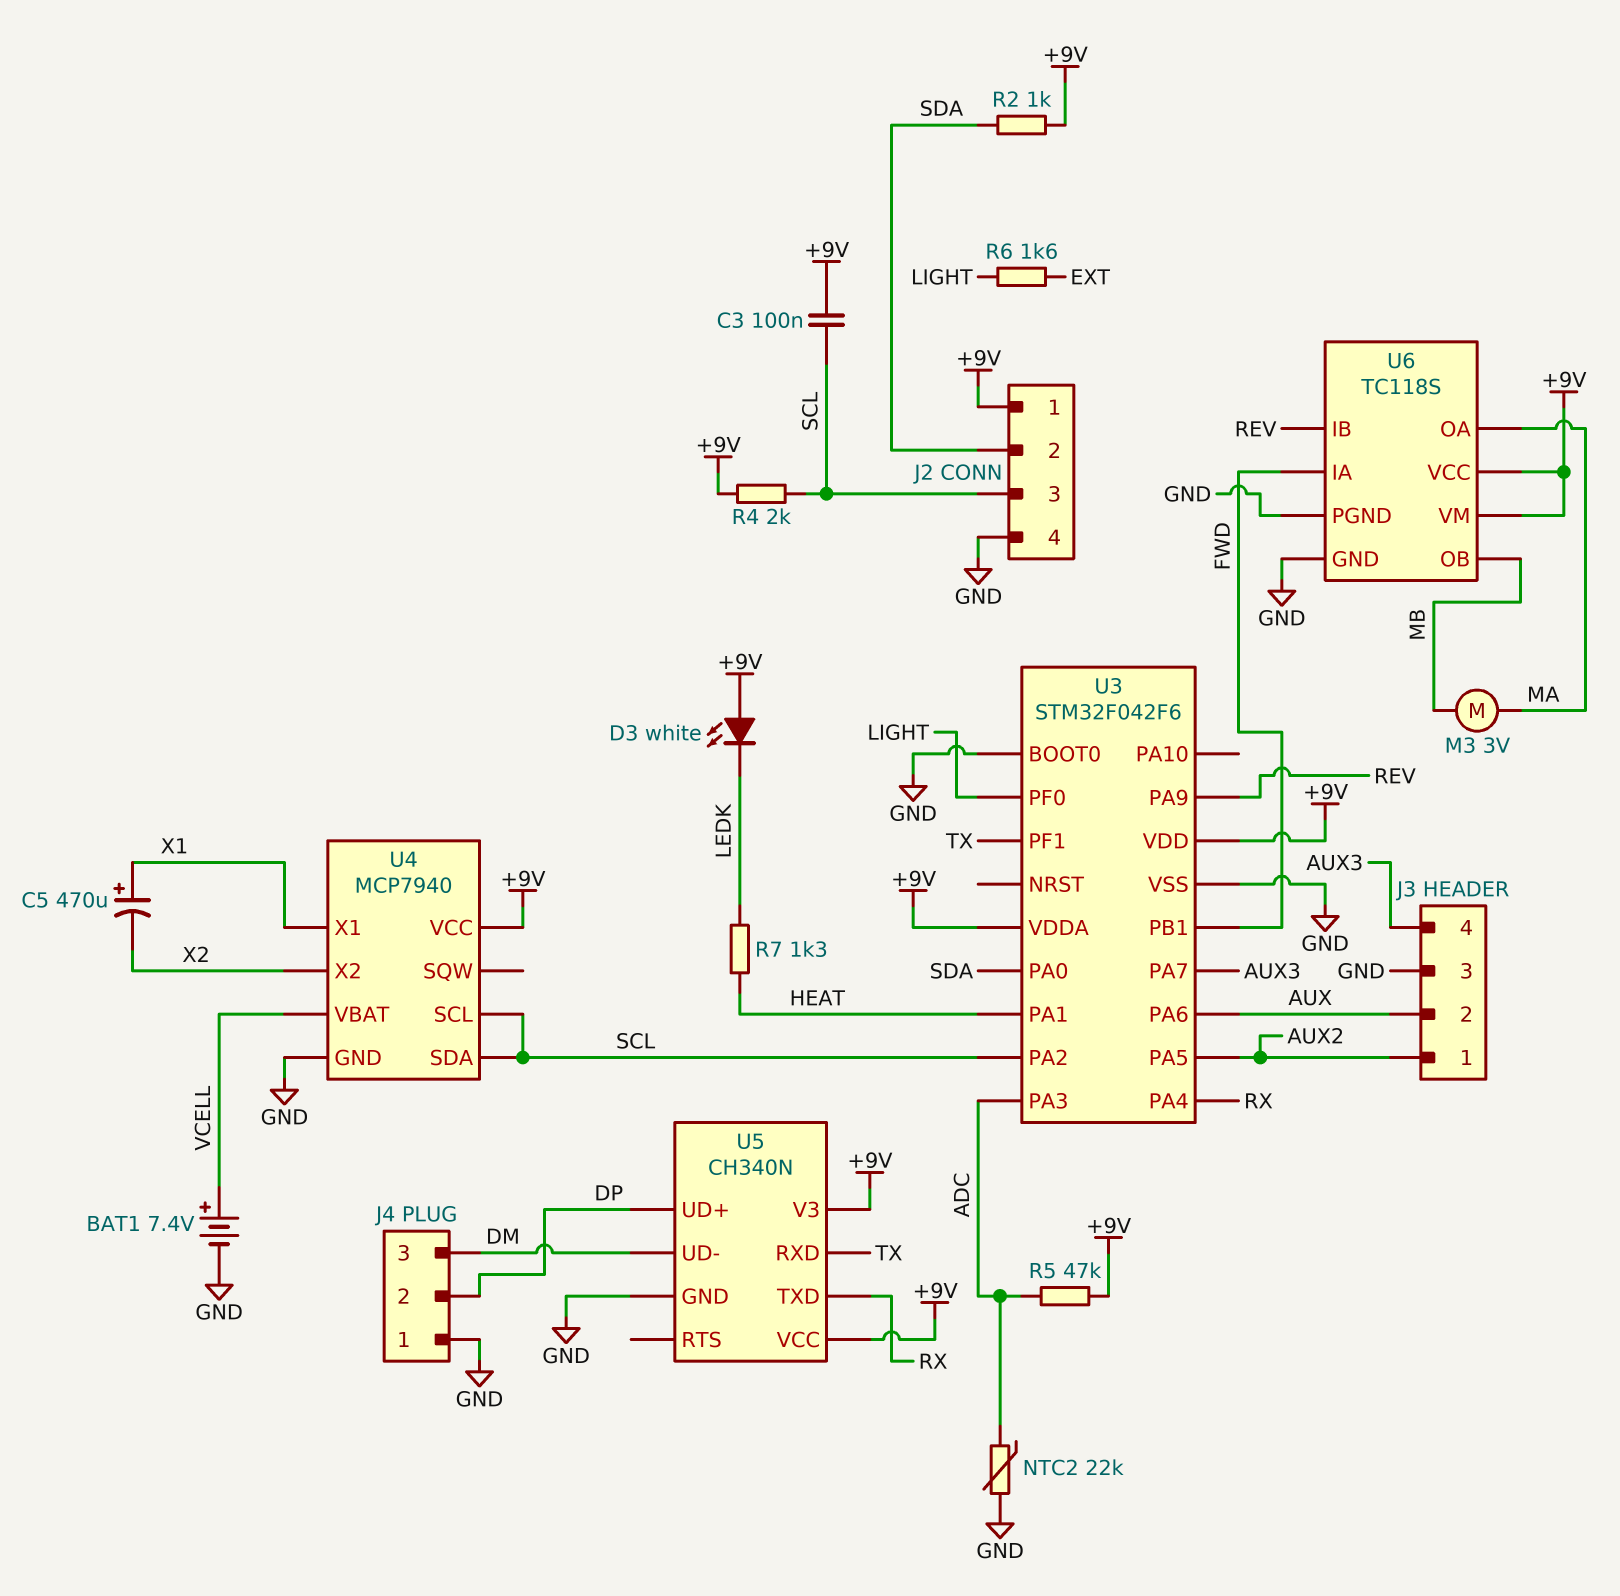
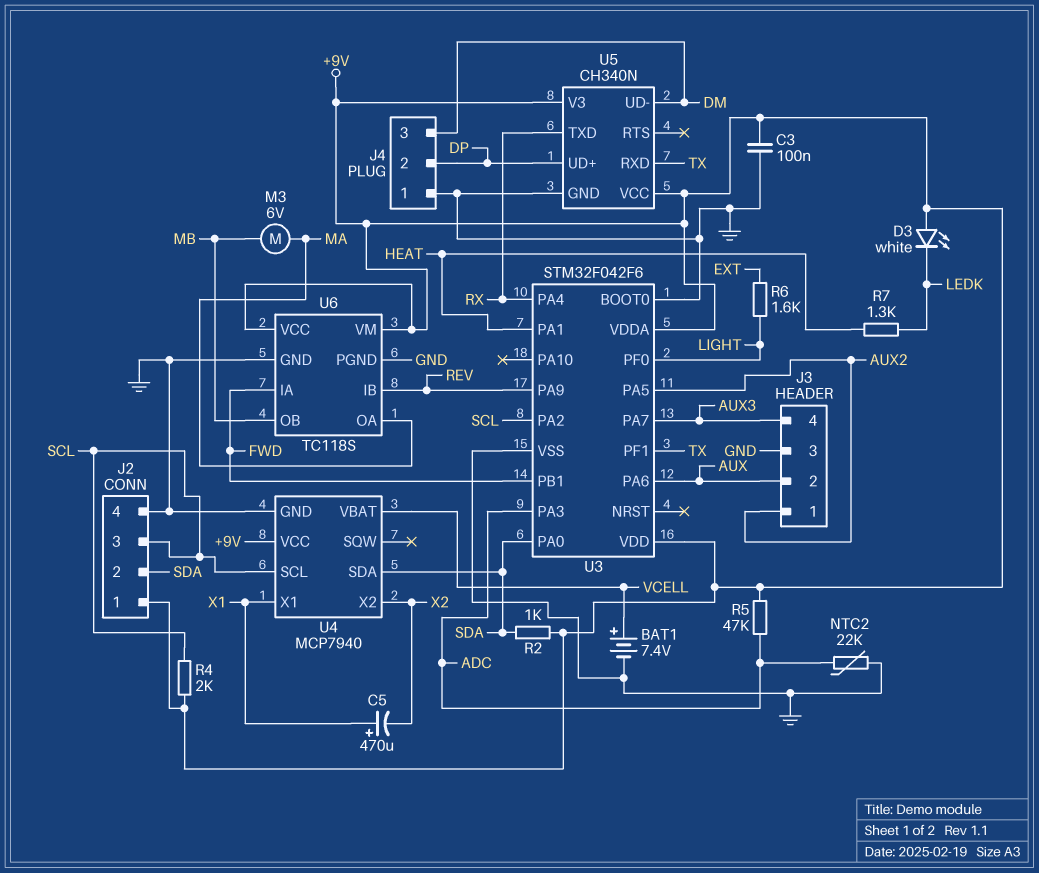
C3: 100nF (+9V, SCL) -> 100nF (+9V, GND)
M3: motor 3V (MA, MB) -> motor 6V (MA, MB)
U4 pin SDA: SCL -> SDA

